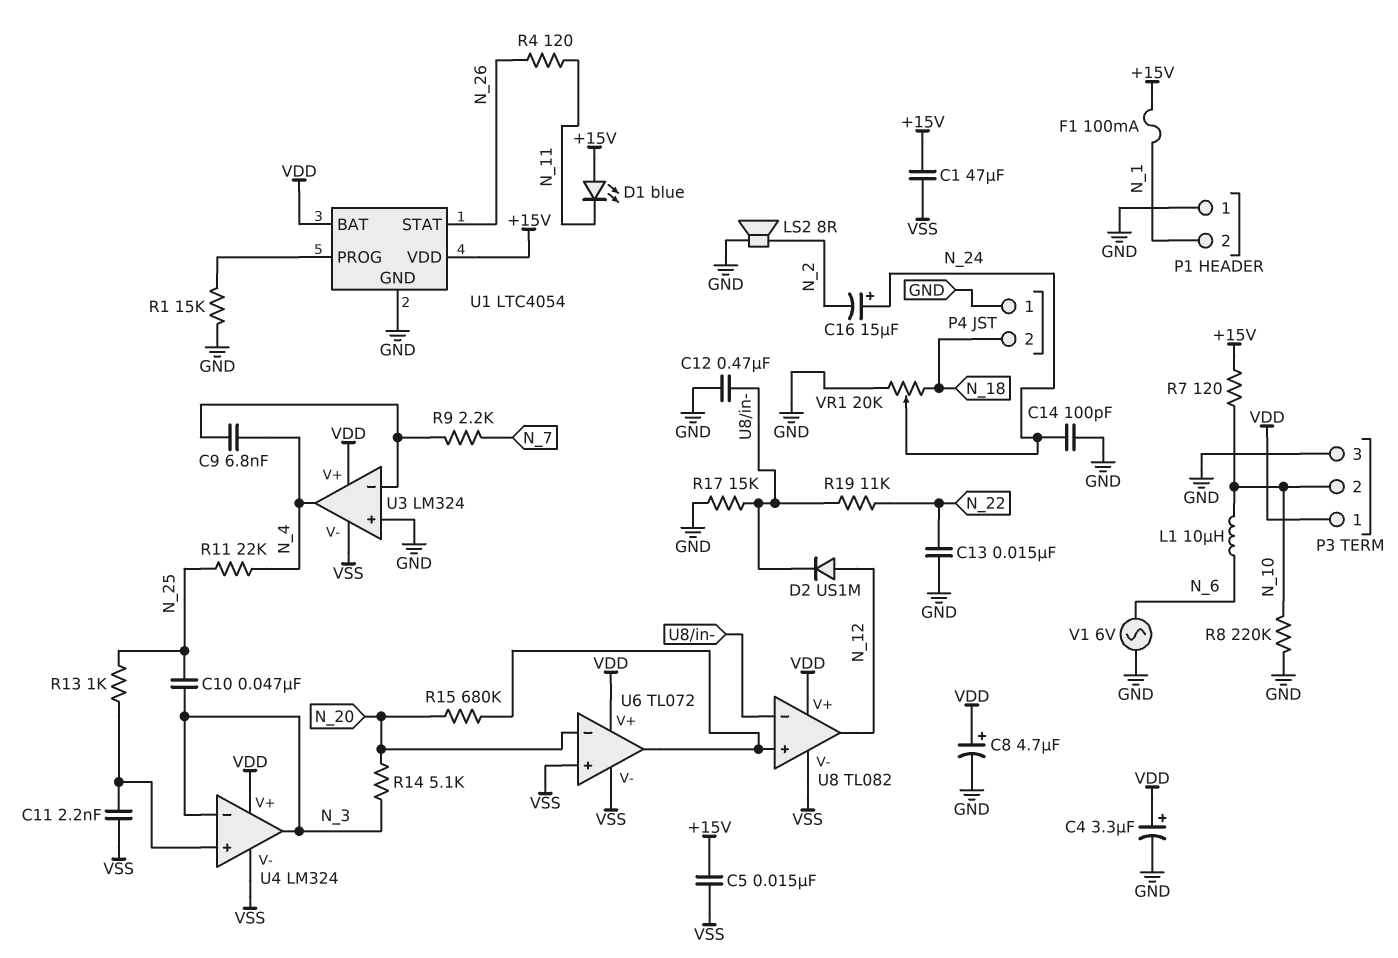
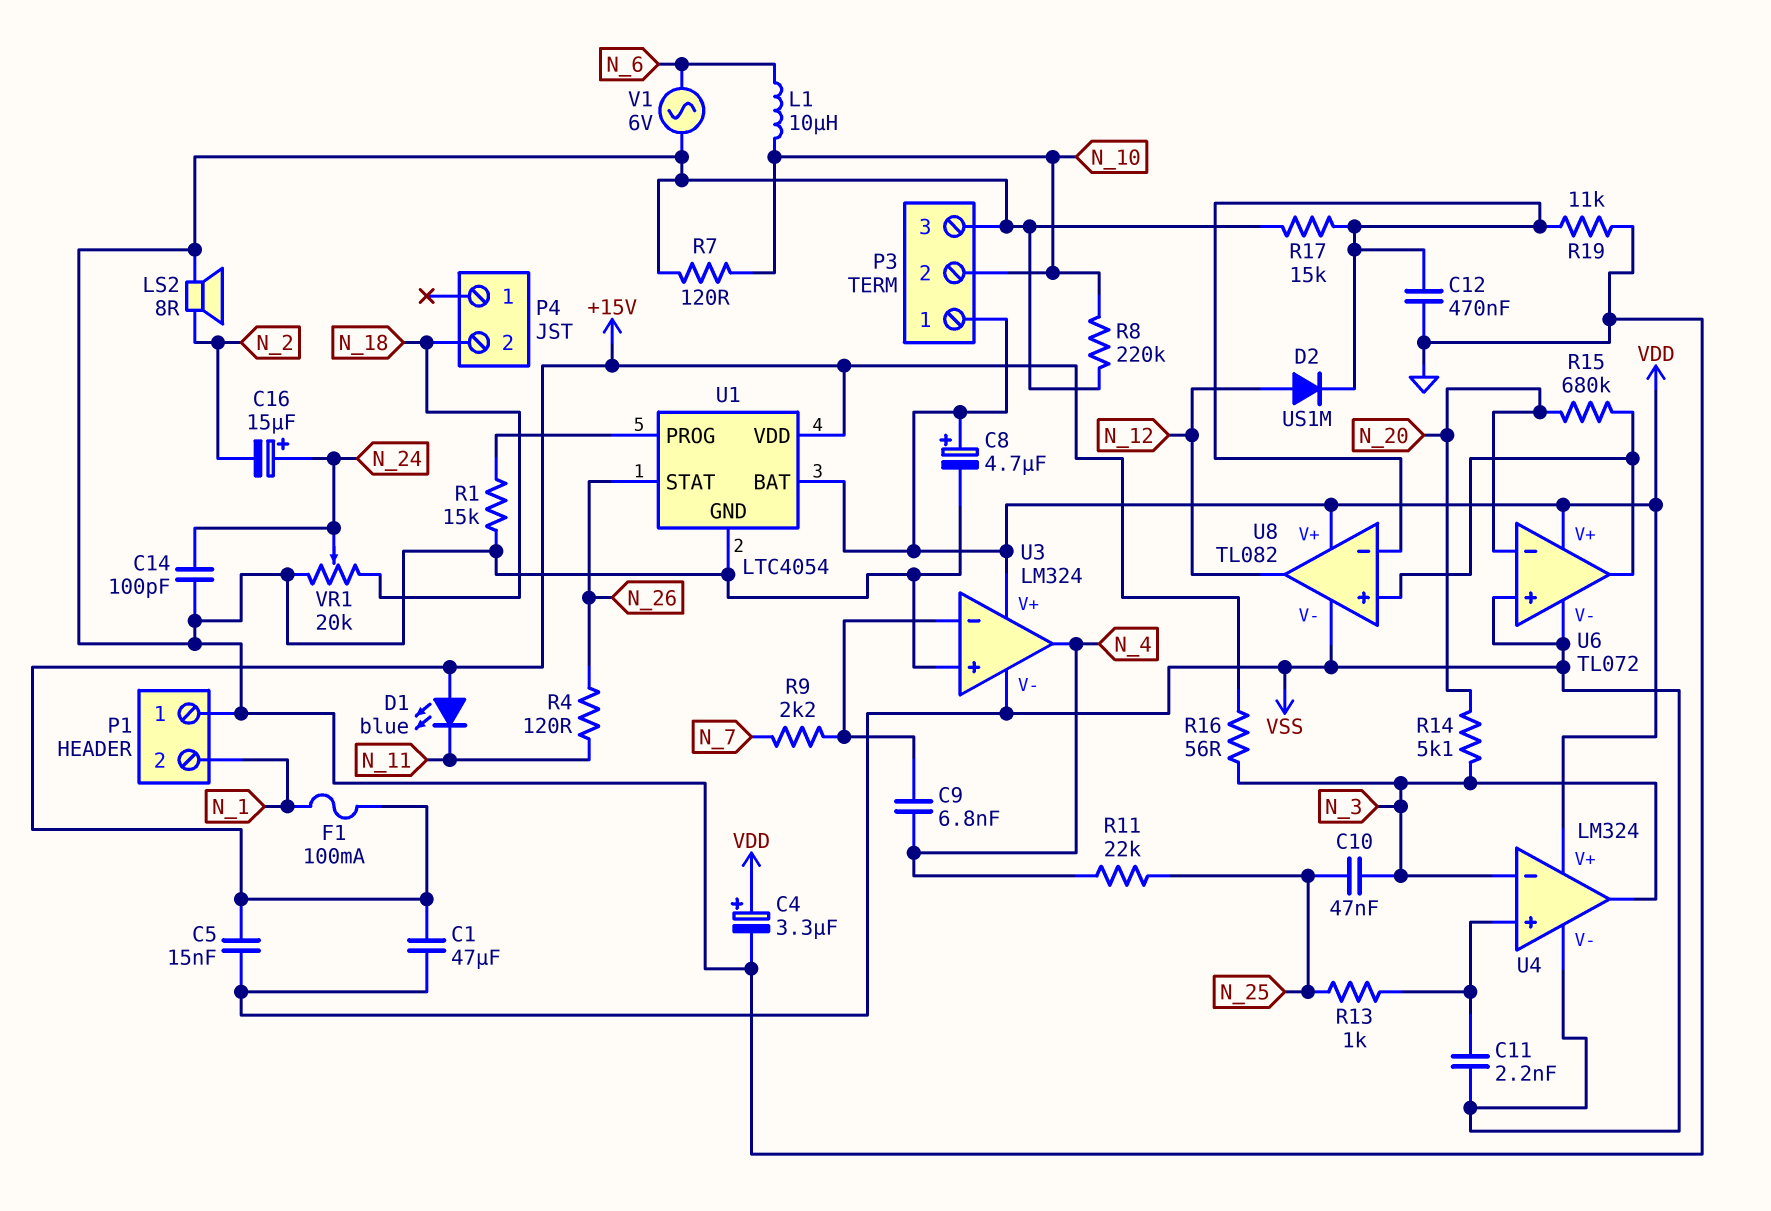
C13: 15nF (GND, N_22) -> none
P4 pin 1: GND -> none
R7: 120 (+15V, N_10) -> 120 (GND, N_10)
R16: none -> 56 (+15V, N_3)
R19: 11k (N_22, U8/in-) -> 11k (GND, U8/in-)

